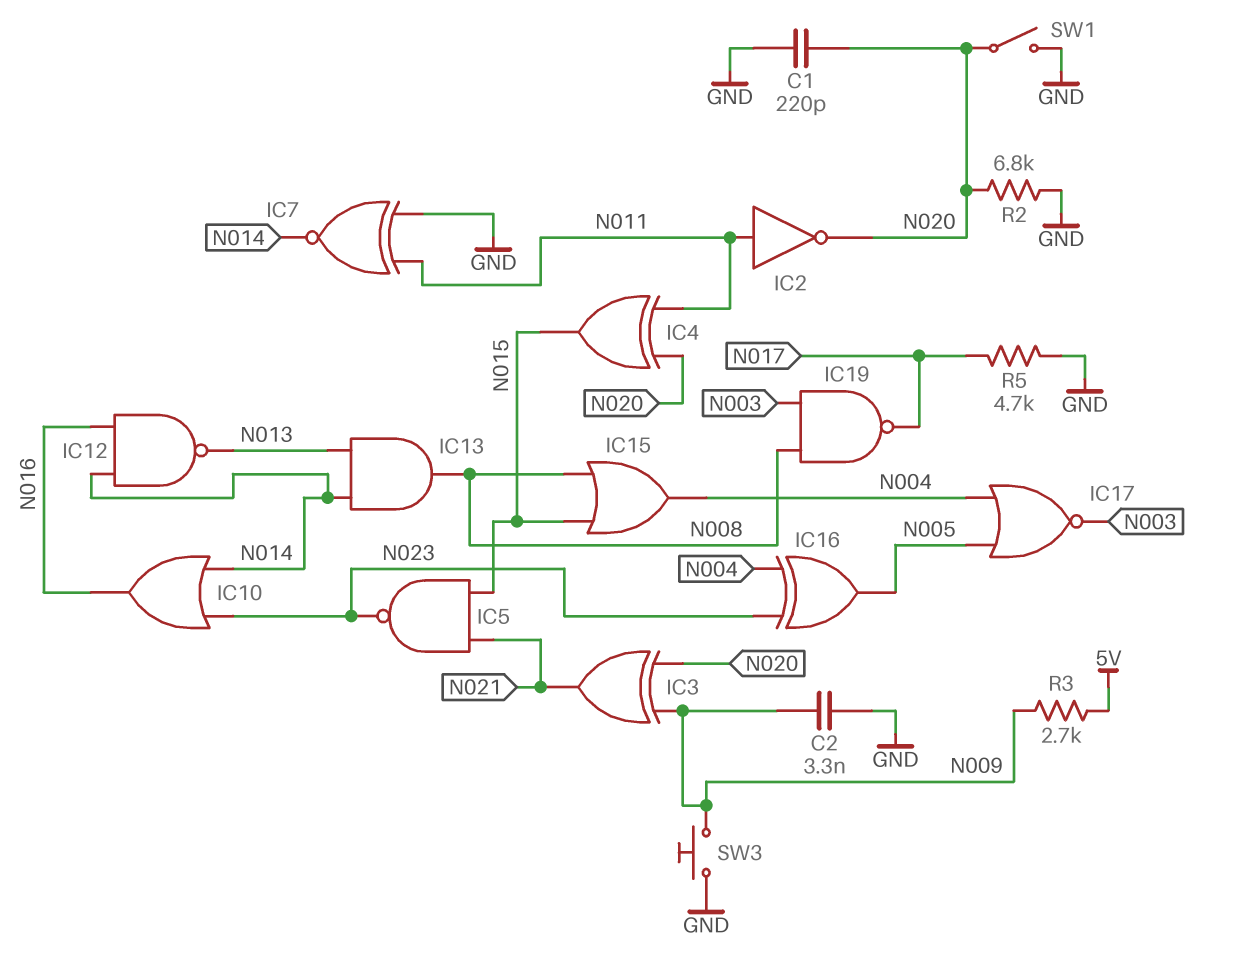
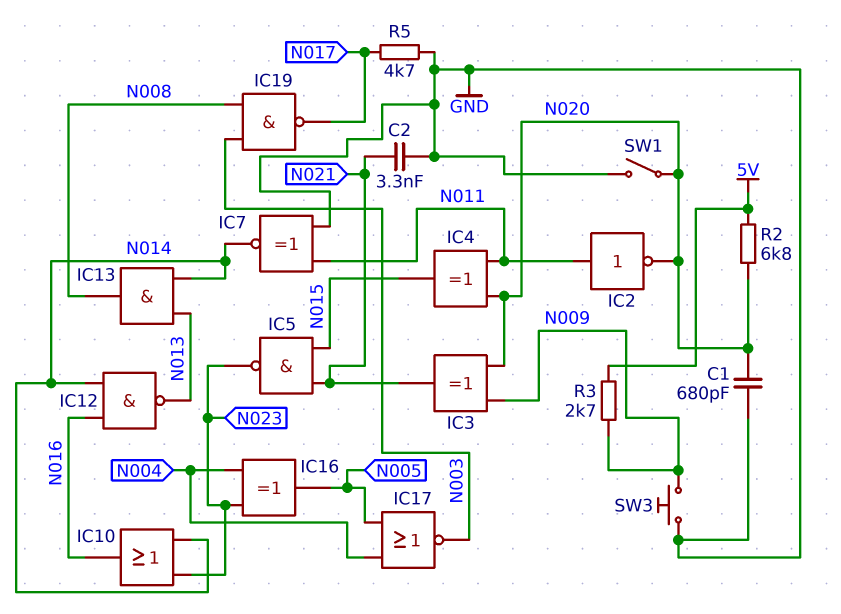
C1: 220pF (GND, N020) -> 680pF (GND, N020)
C2: 3.3nF (GND, N009) -> 3.3nF (GND, N021)
IC15: OR (in N008, in N015, out N004) -> none
R2: 6.8k (GND, N020) -> 6.8k (5V, N020)

